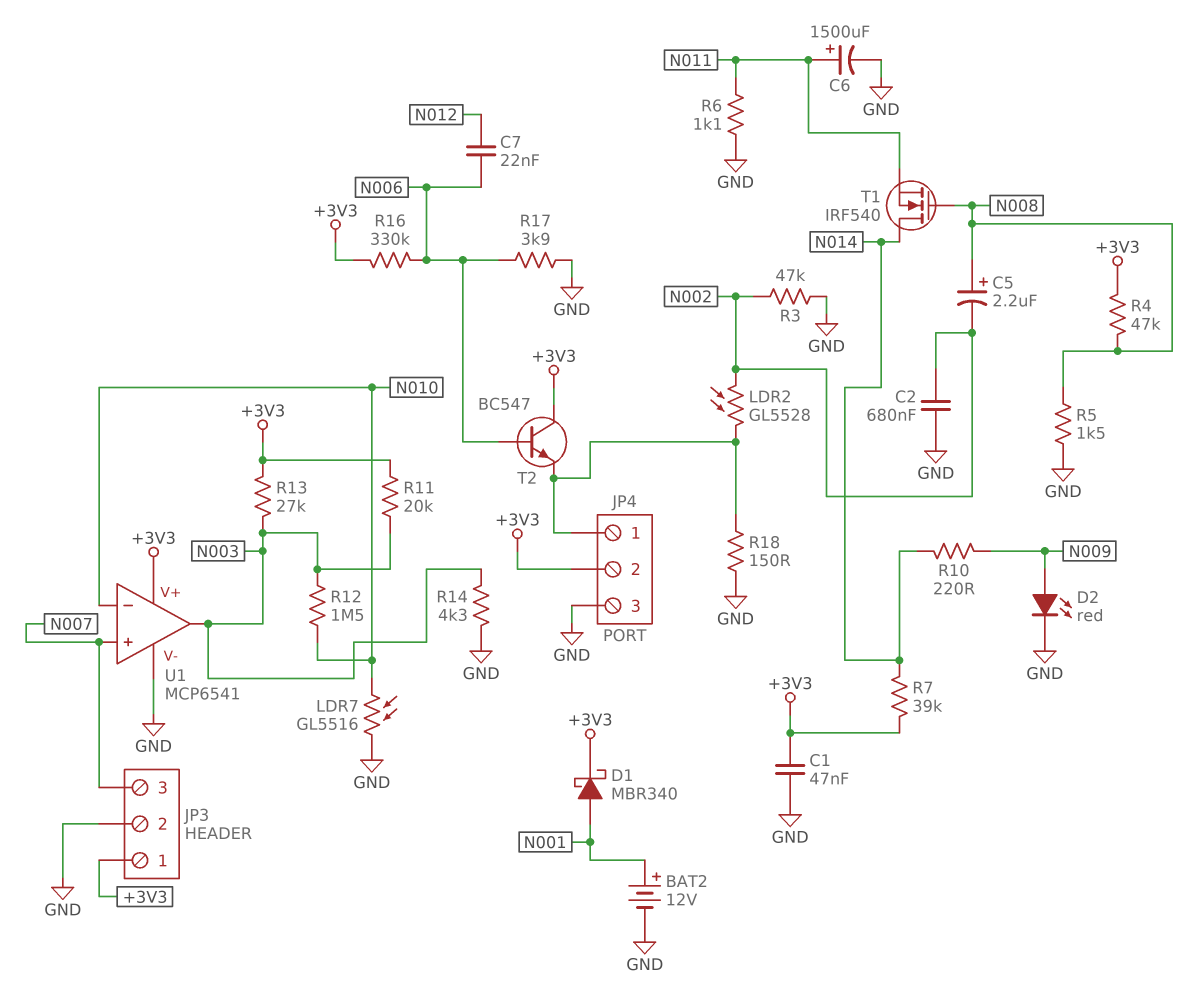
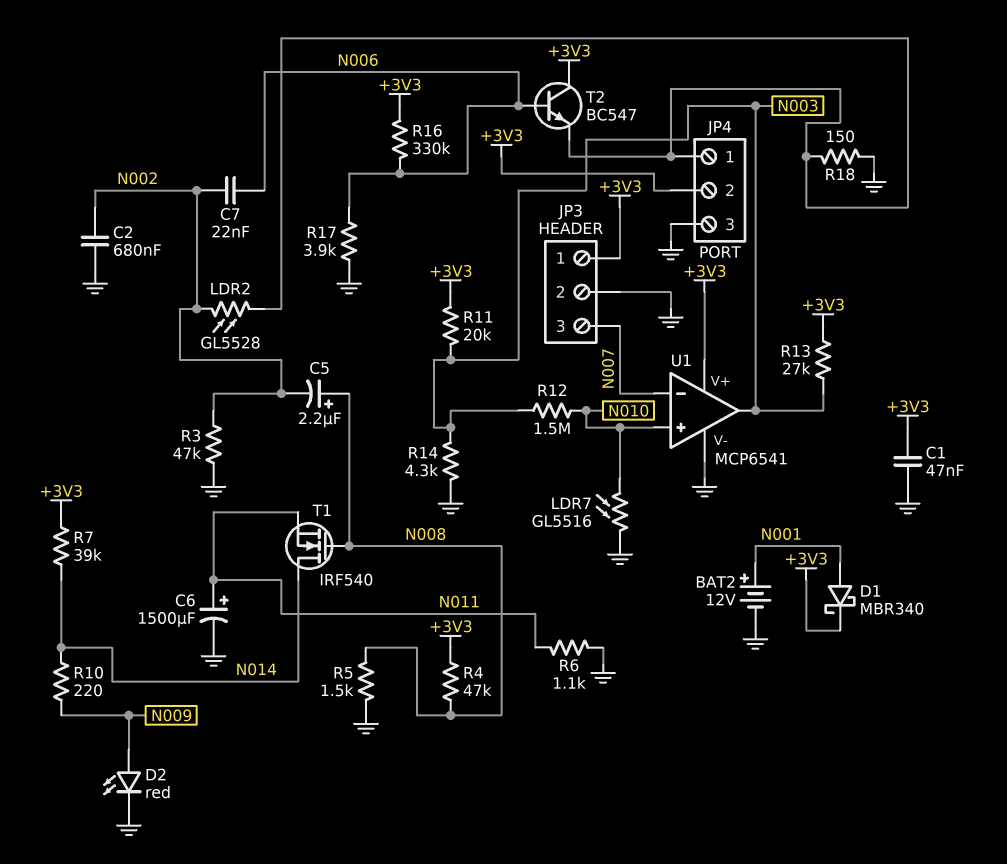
C7: 22nF (N006, N012) -> 22nF (N002, N006)
U1 pin in+: N007 -> N010
U1 pin in-: N010 -> N007

